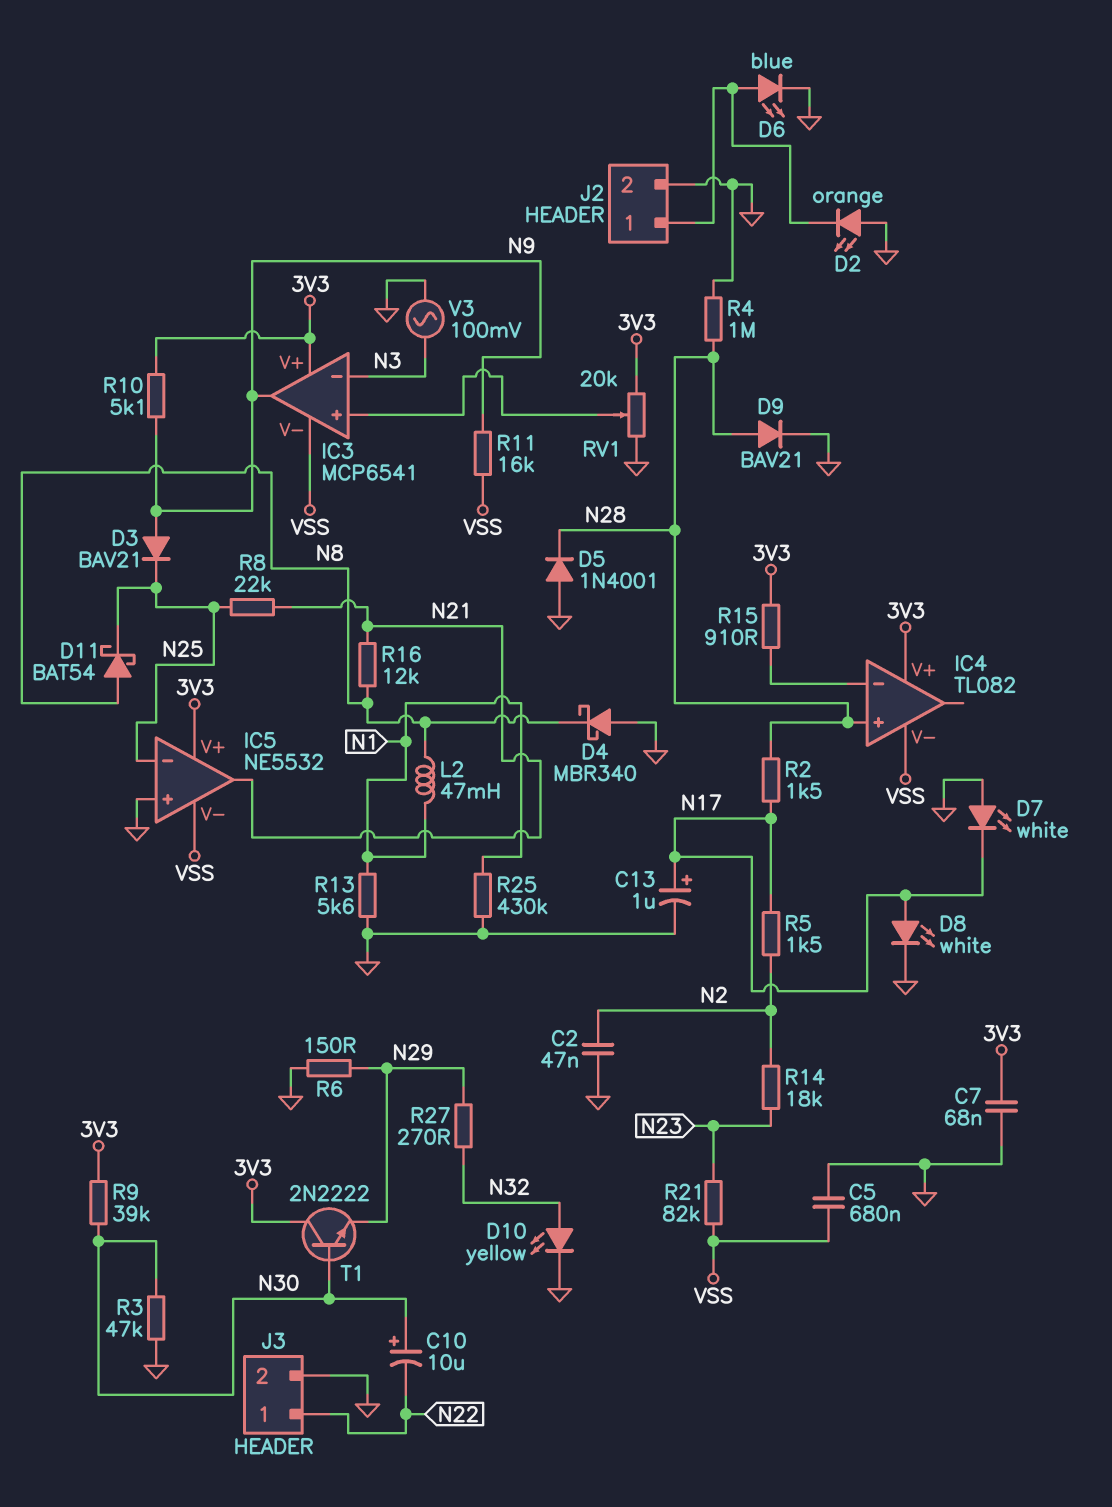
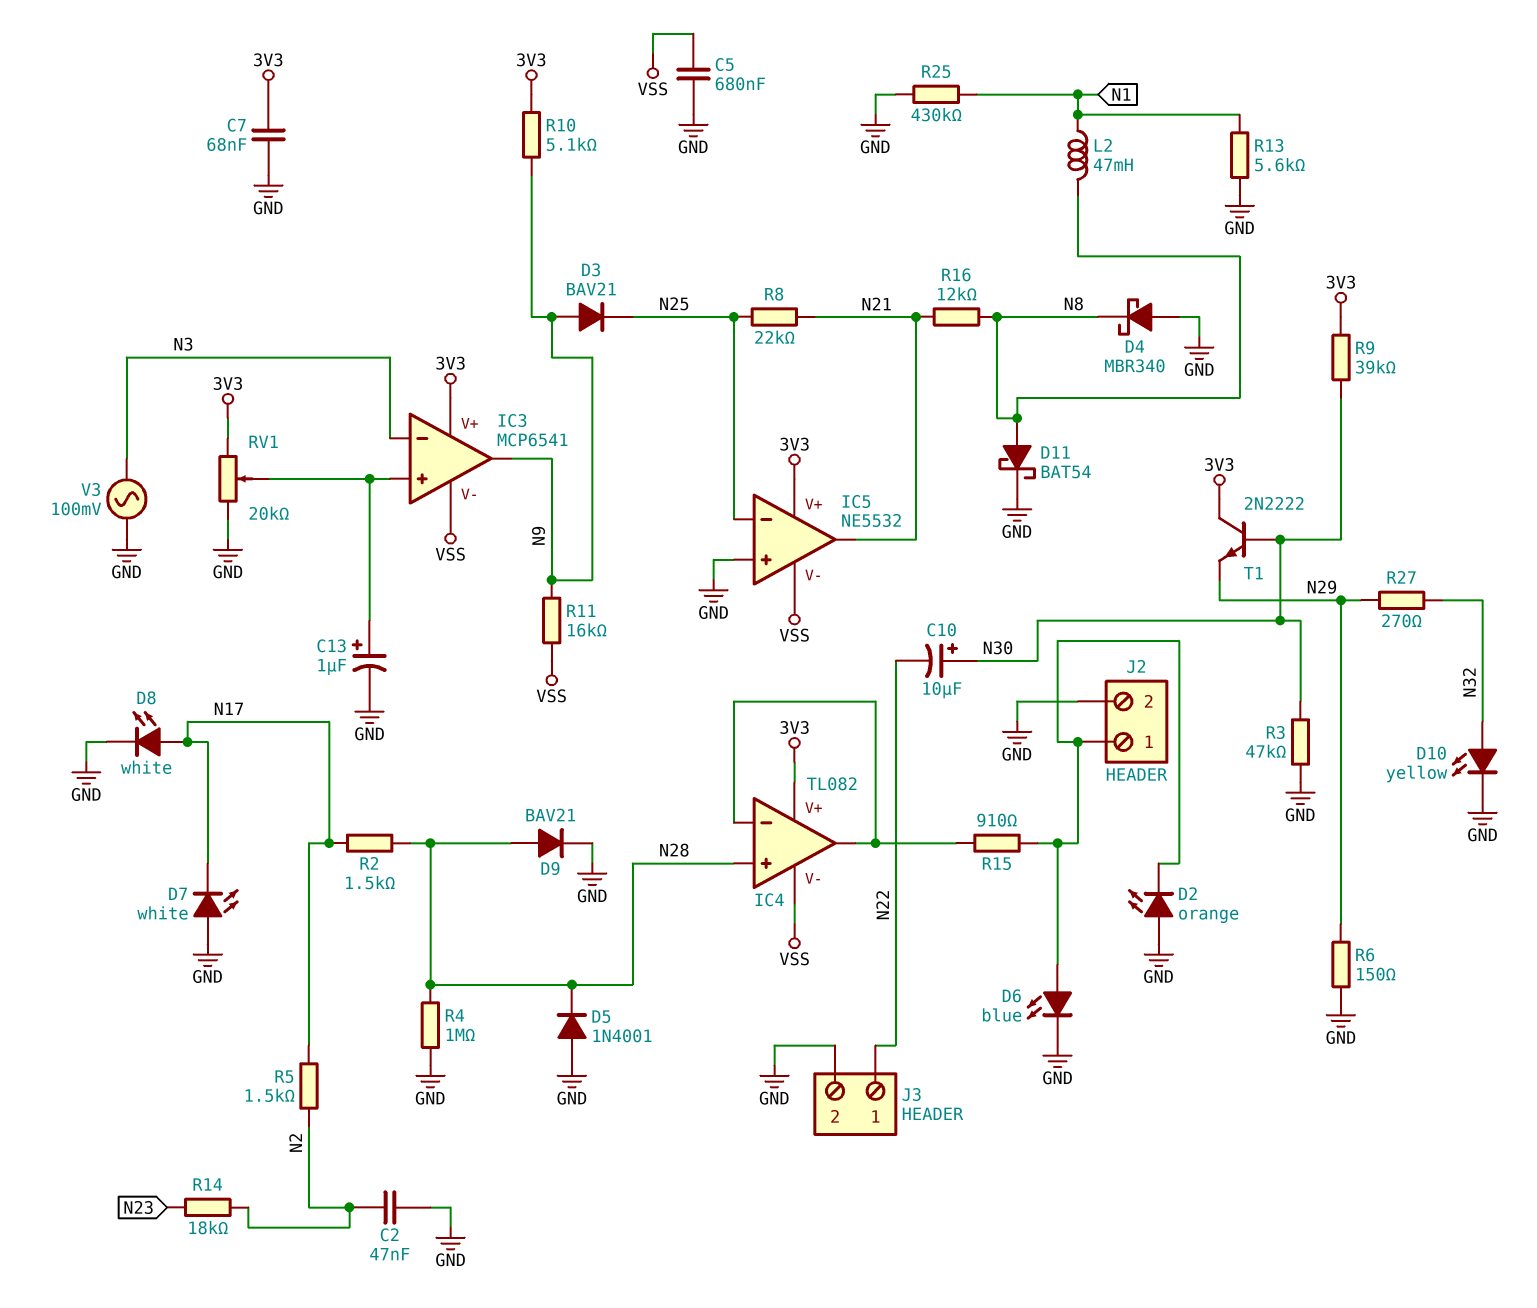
C13: 1uF (plus N17, minus GND) -> 1uF (plus IC3/in+, minus GND)
D11: schottky BAT54 (A N8, K N25) -> schottky BAT54 (A N8, K GND)
IC4 pin out: none -> IC4/in-
R15: 910 (3V3, IC4/in-) -> 910 (IC4/in-, J2/1)
R21: 82k (N23, VSS) -> none

